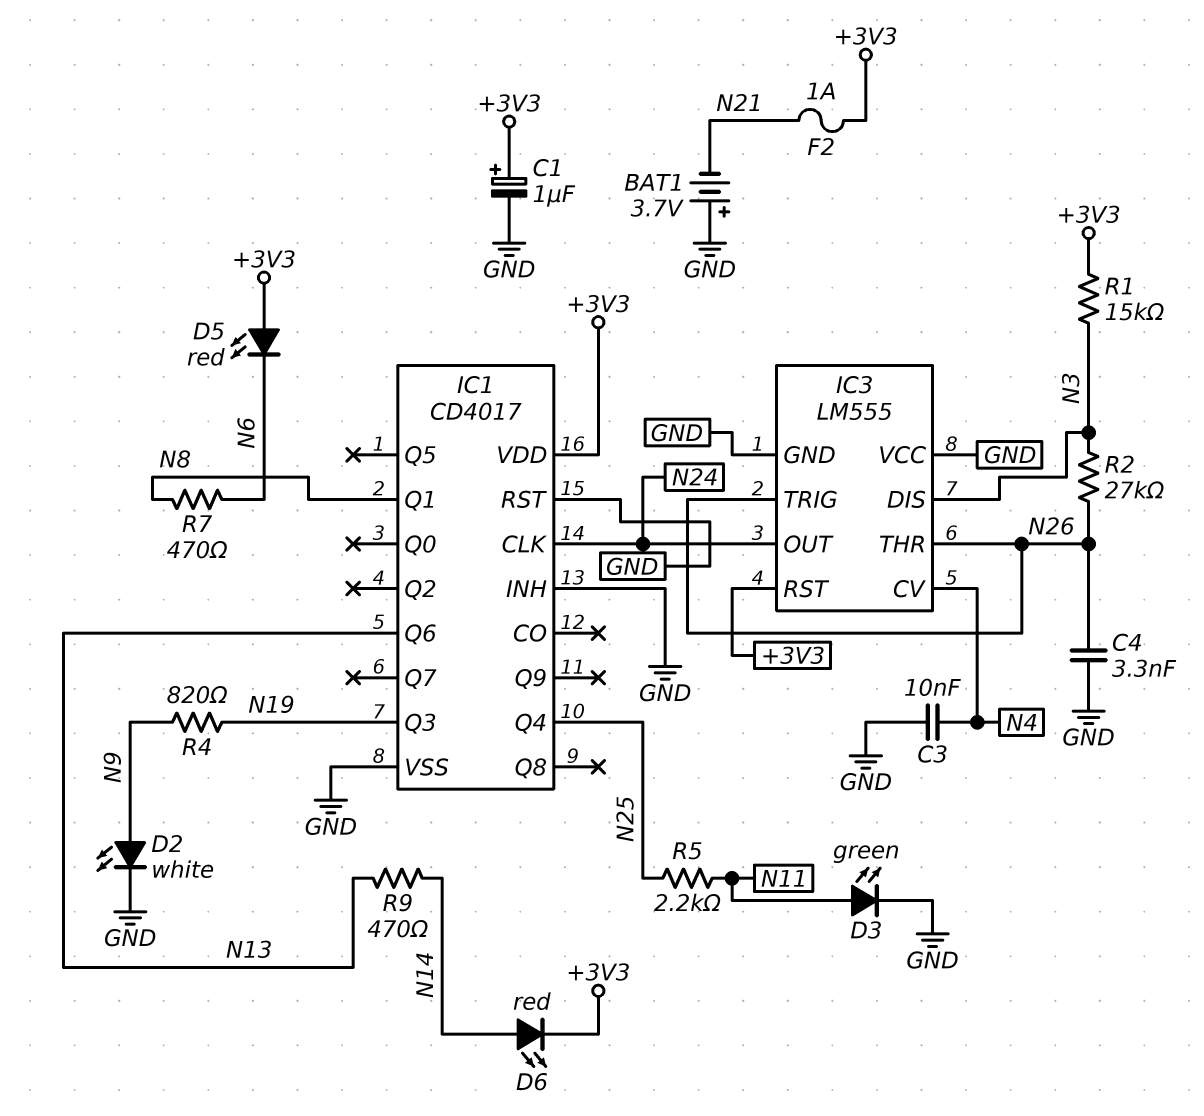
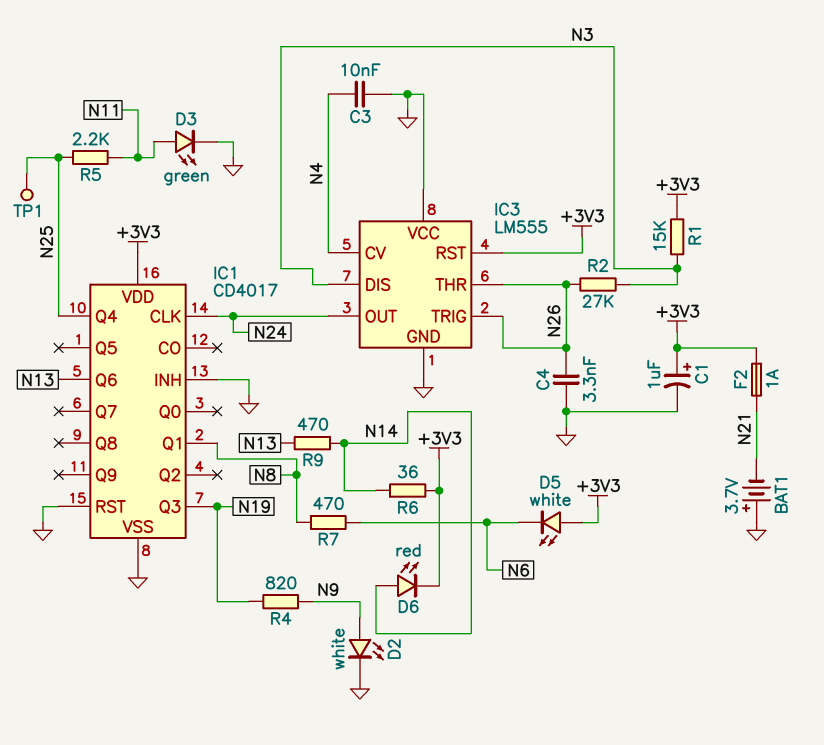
D5: LED red (A +3V3, K N6) -> LED white (A +3V3, K N6)
R6: none -> 36 (+3V3, N14)
TP1: none -> test point (N25)

